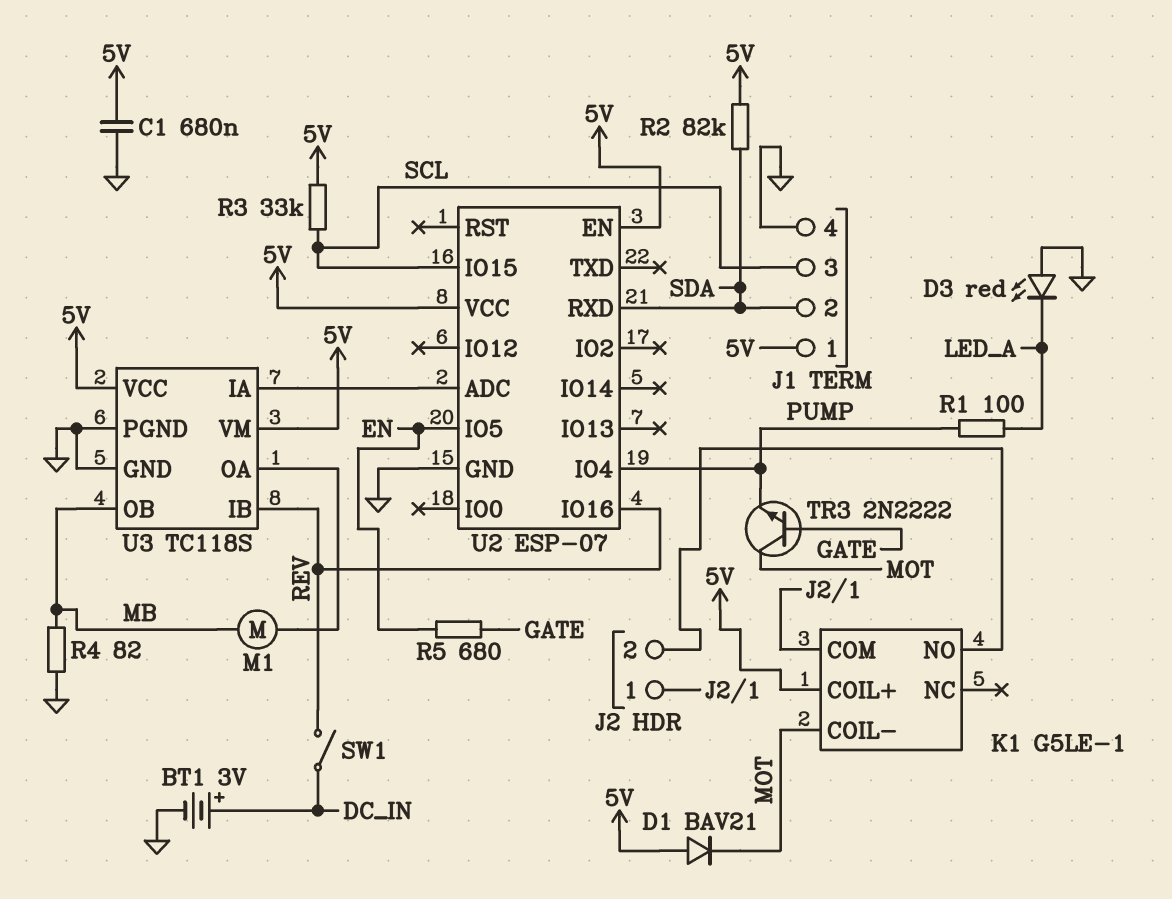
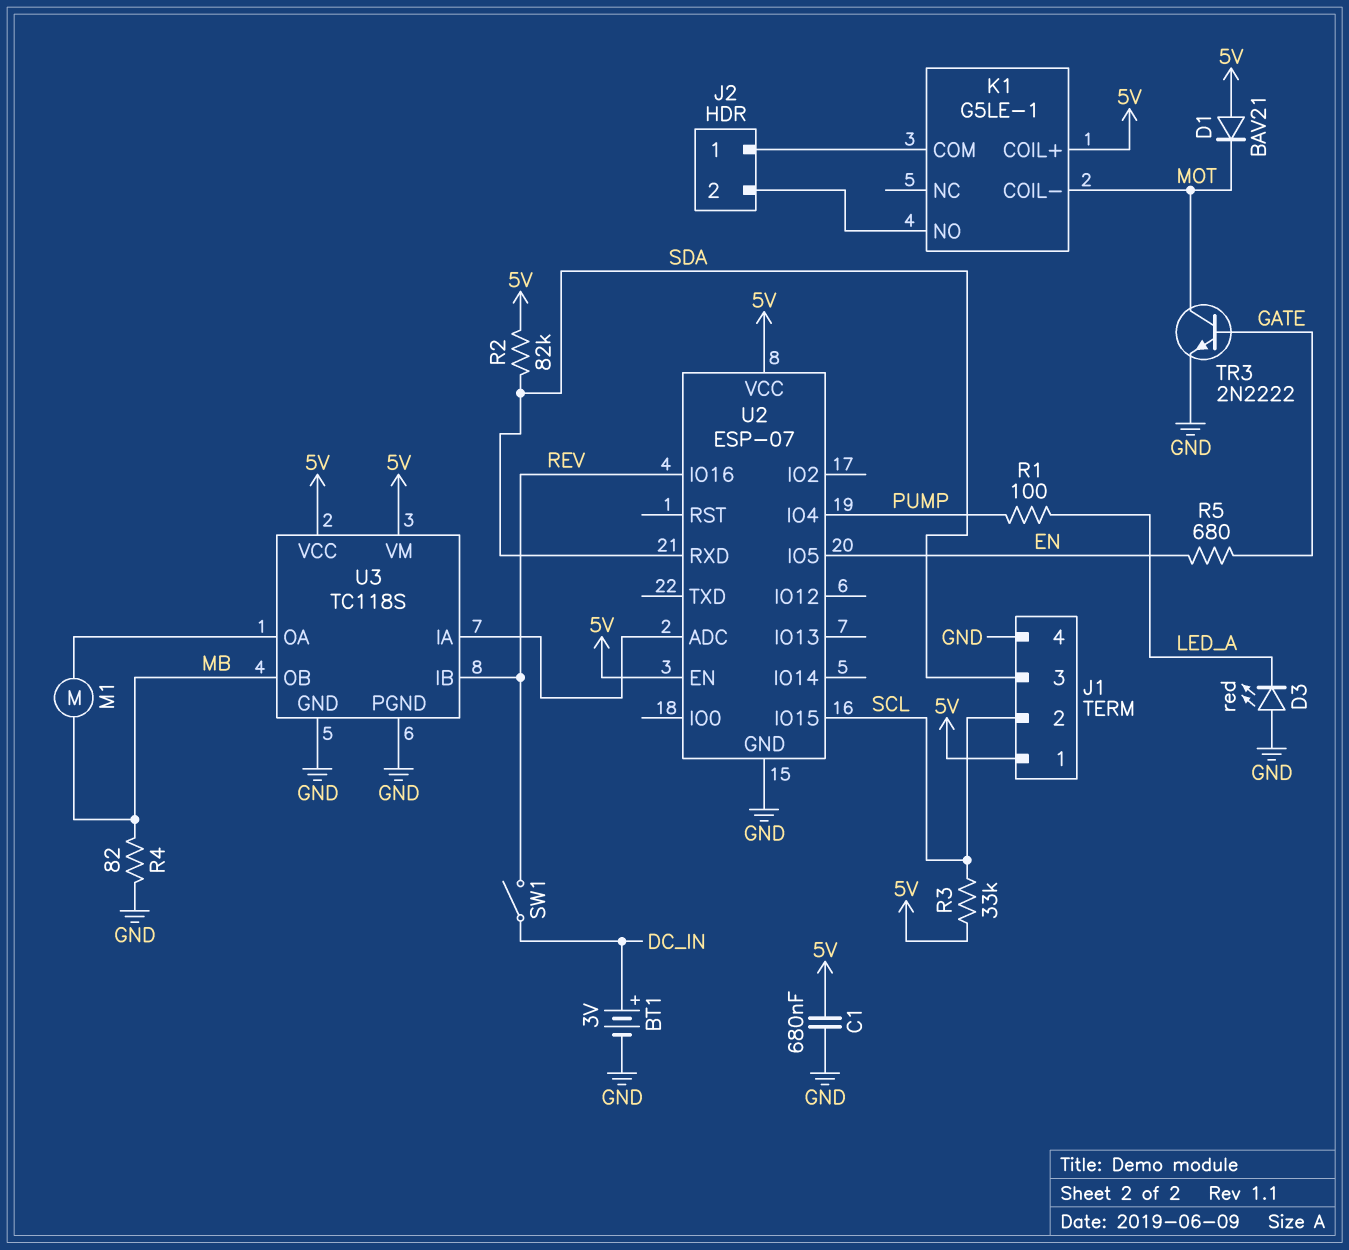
J1 pin 2: SDA -> SCL
J1 pin 3: SCL -> SDA
TR3: NPN 2N2222 (B GATE, C MOT, E PUMP) -> NPN 2N2222 (B GATE, C MOT, E GND)

